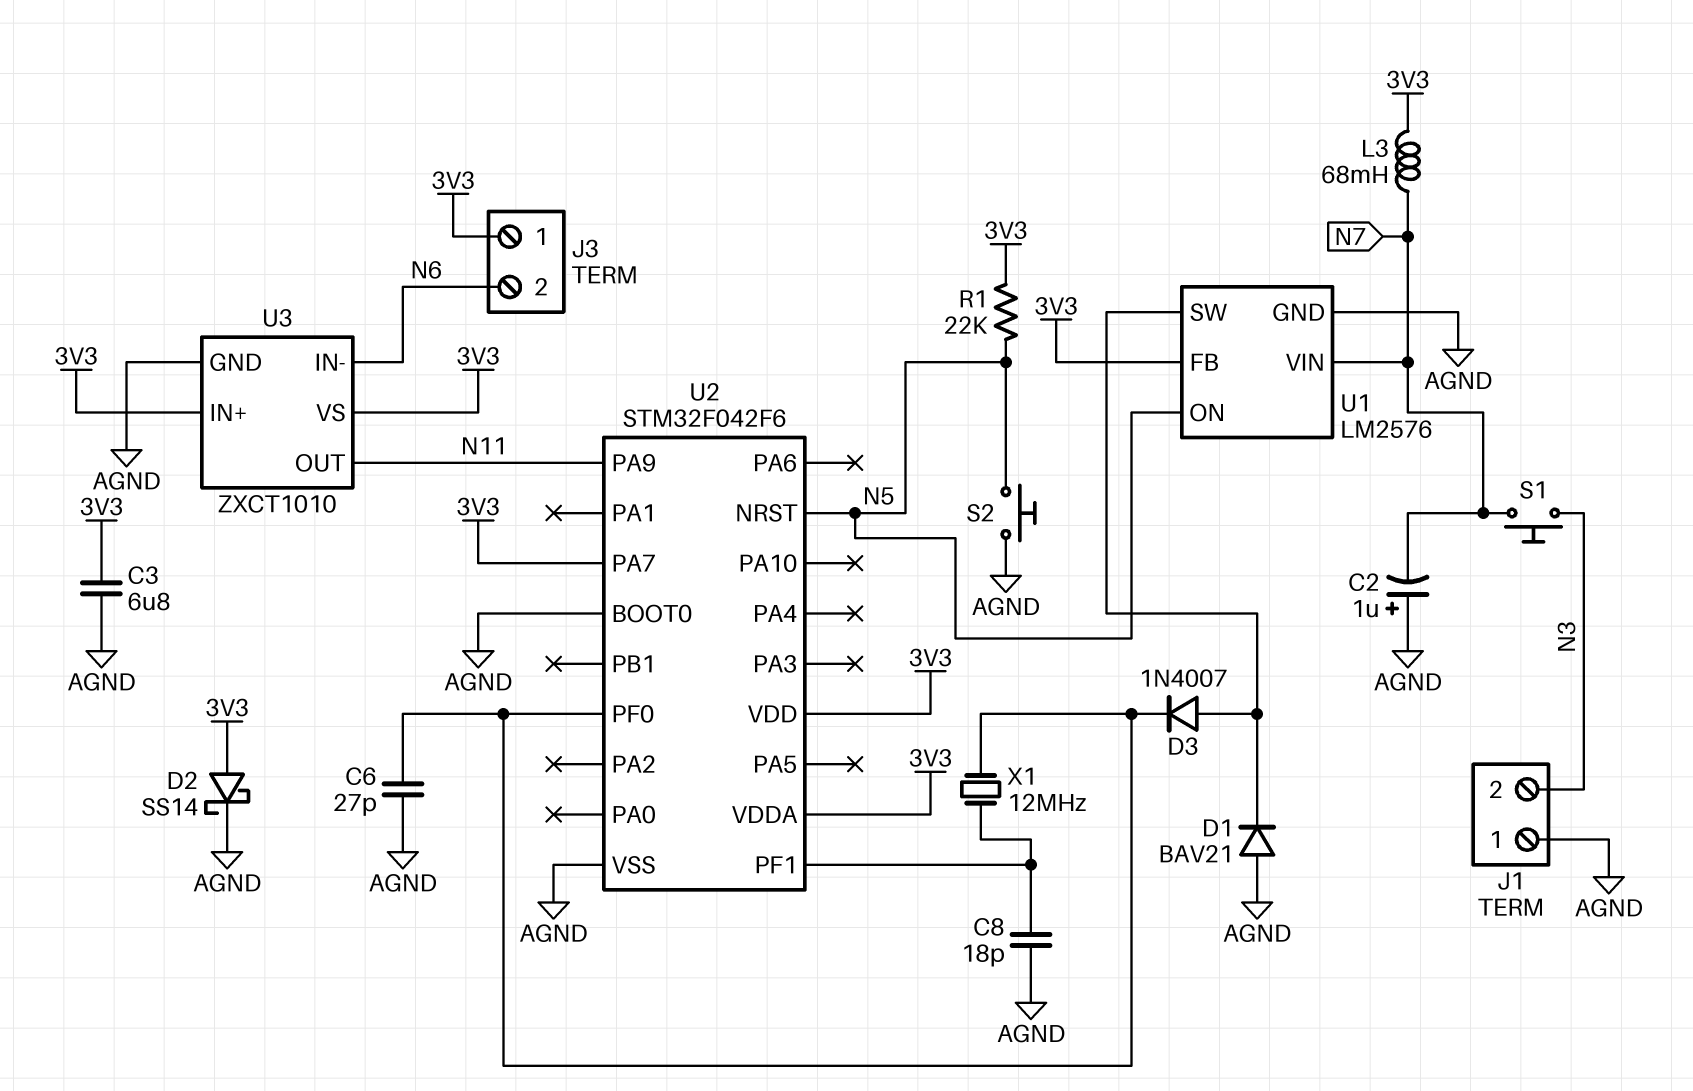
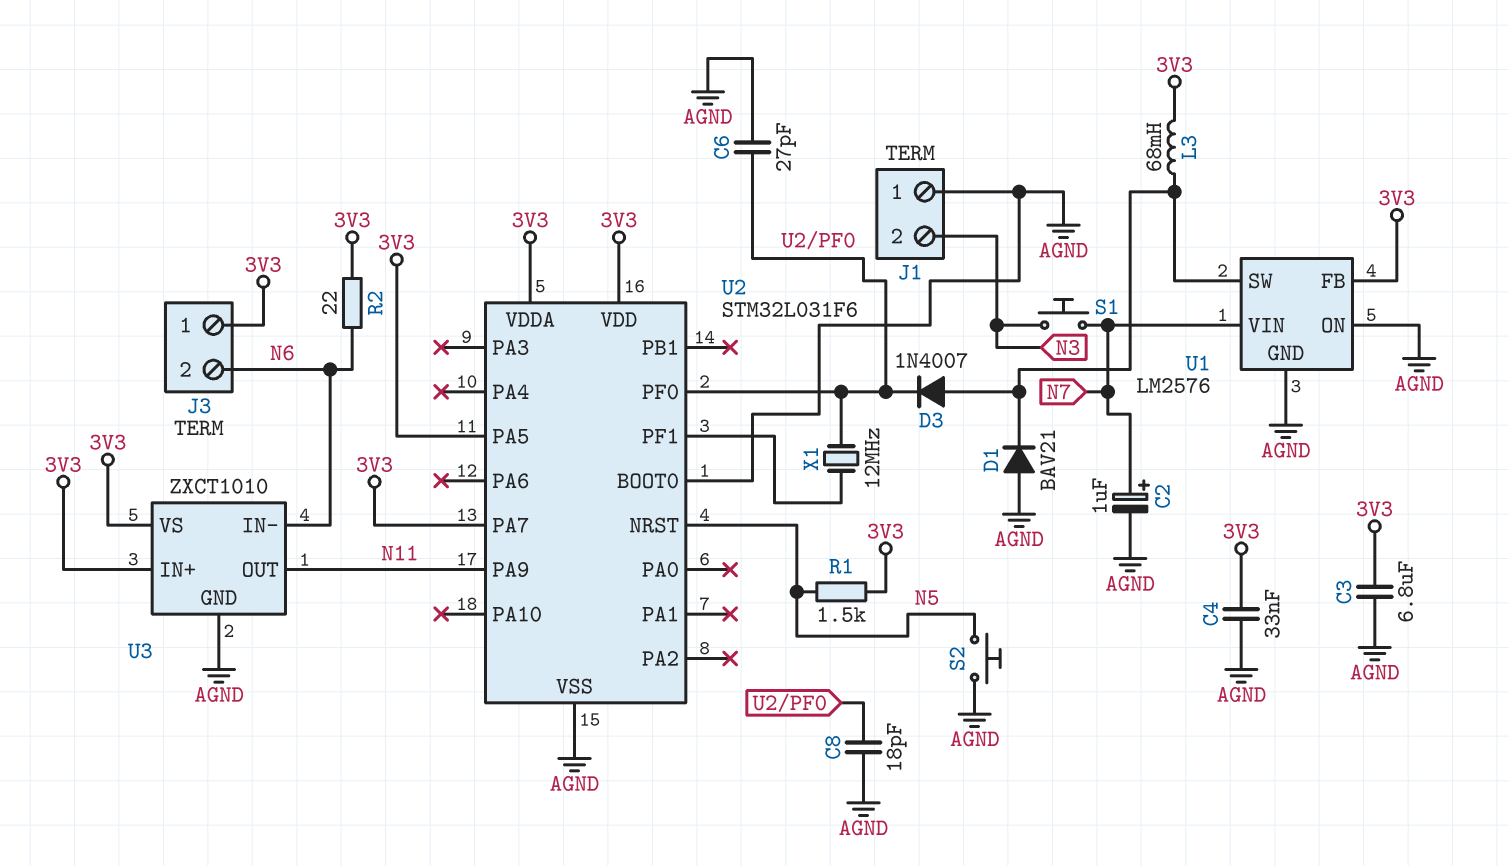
C2: 1uF (plus AGND, minus N7) -> 1uF (plus N7, minus AGND)
C4: none -> 33nF (3V3, AGND)
C8: 18pF (AGND, U2/PF1) -> 18pF (AGND, U2/PF0)
D2: schottky SS14 (A 3V3, K AGND) -> none
L3: 68mH (3V3, N7) -> 68mH (3V3, U1/SW)
R1: 22k (3V3, N5) -> 1.5k (3V3, N5)
R2: none -> 22 (3V3, N6)
U1 pin ON: N5 -> AGND
U2: STM32F042F6 -> STM32L031F6
U2 pin PA5: none -> 3V3

